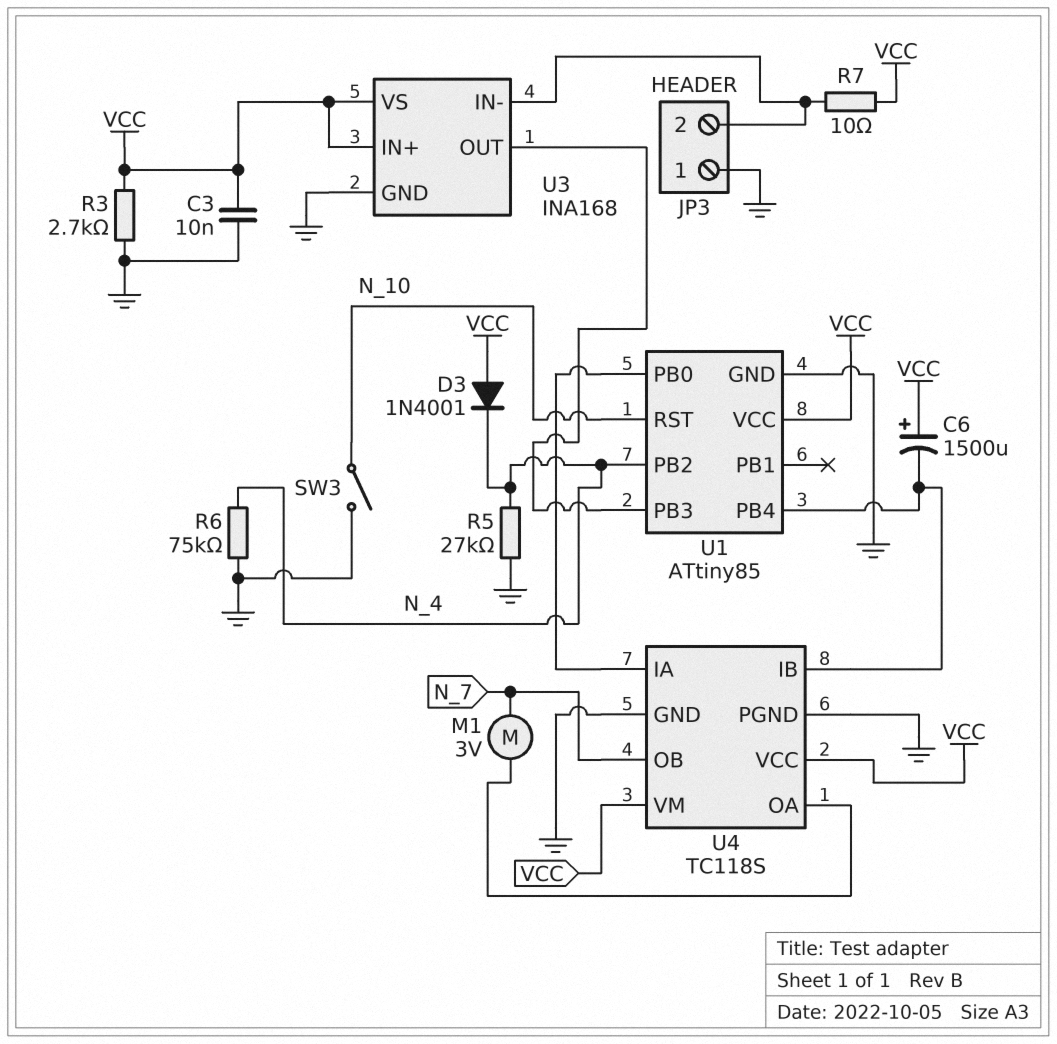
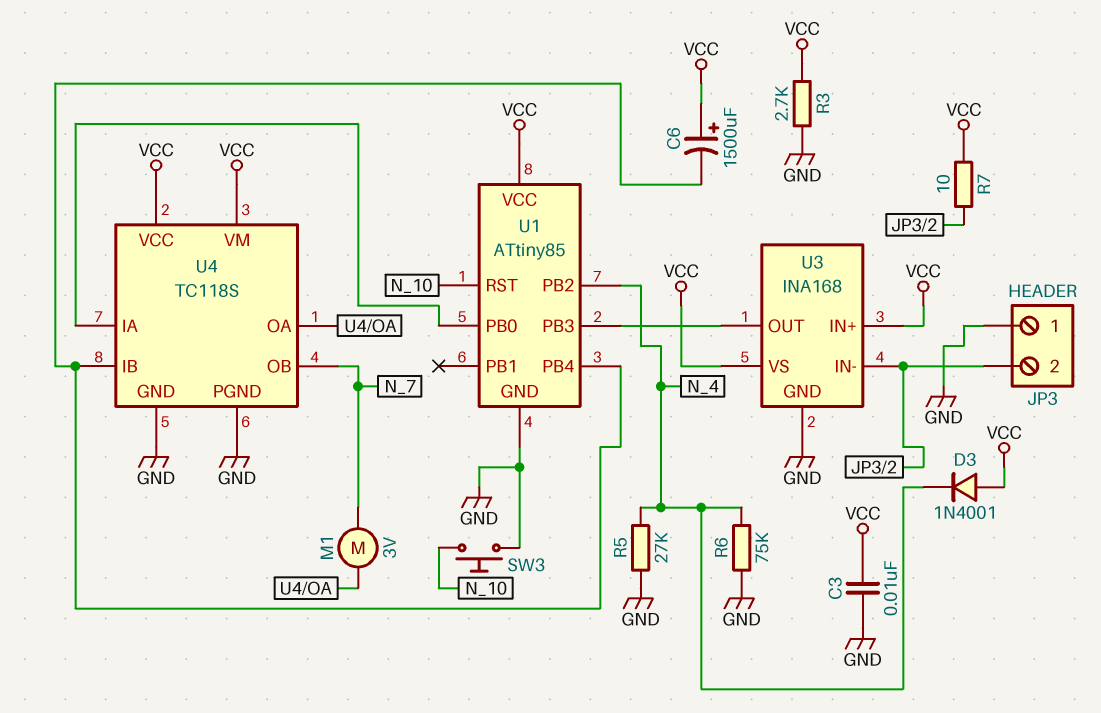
SW3: switch (GND, N_10) -> button (GND, N_10)

